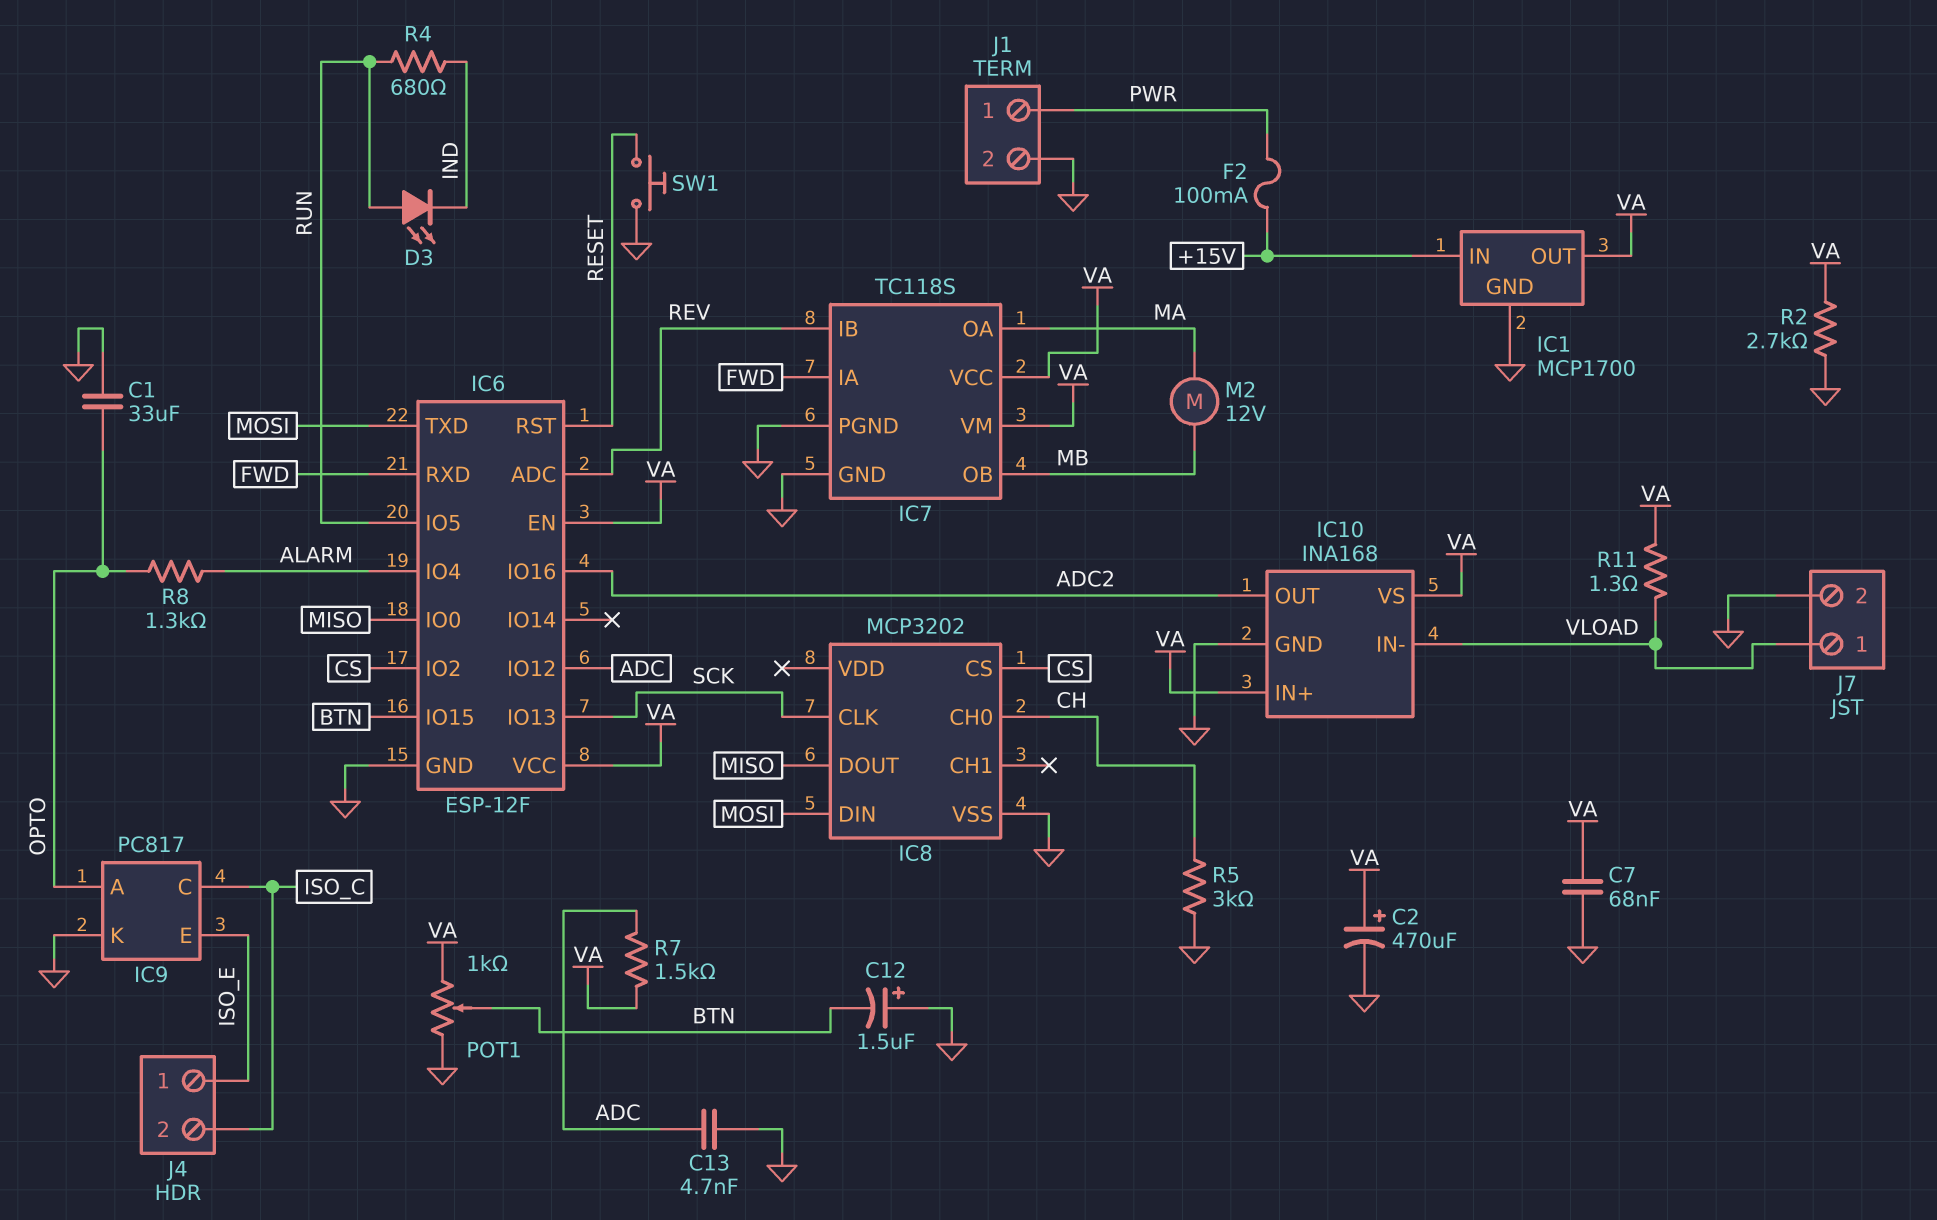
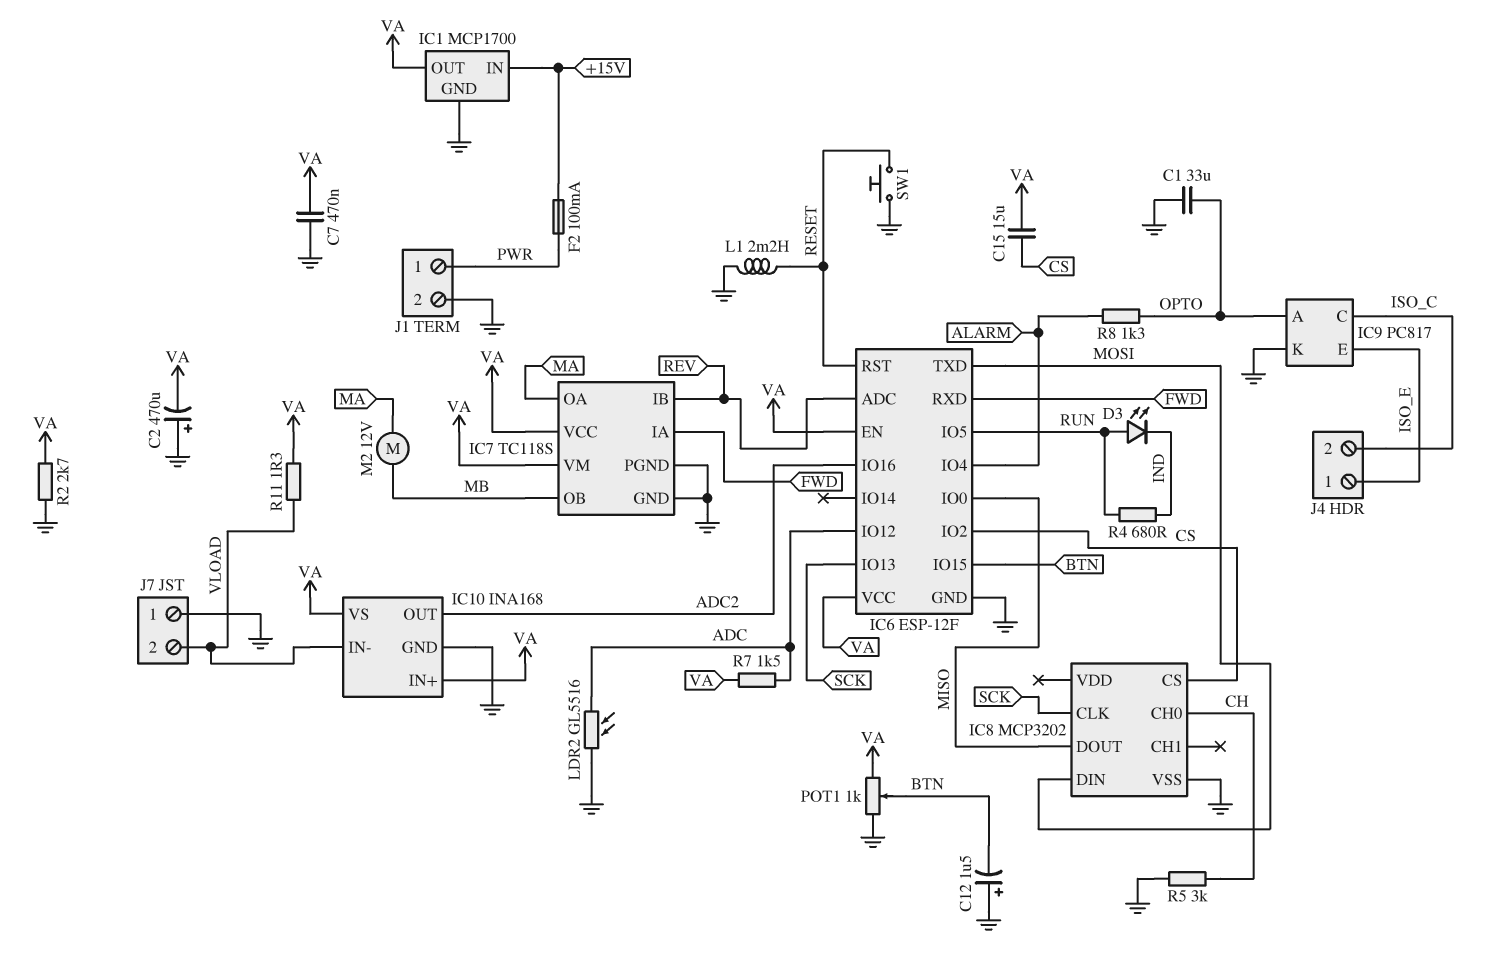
C2: 470uF (plus VA, minus GND) -> 470uF (plus GND, minus VA)
C7: 68nF (GND, VA) -> 470nF (GND, VA)
C13: 4.7nF (ADC, GND) -> none
C15: none -> 15uF (CS, VA)
J7 pin 1: VLOAD -> GND
J7 pin 2: GND -> VLOAD
L1: none -> 2.2mH (GND, RESET)
LDR2: none -> GL5516 (ADC, GND)

